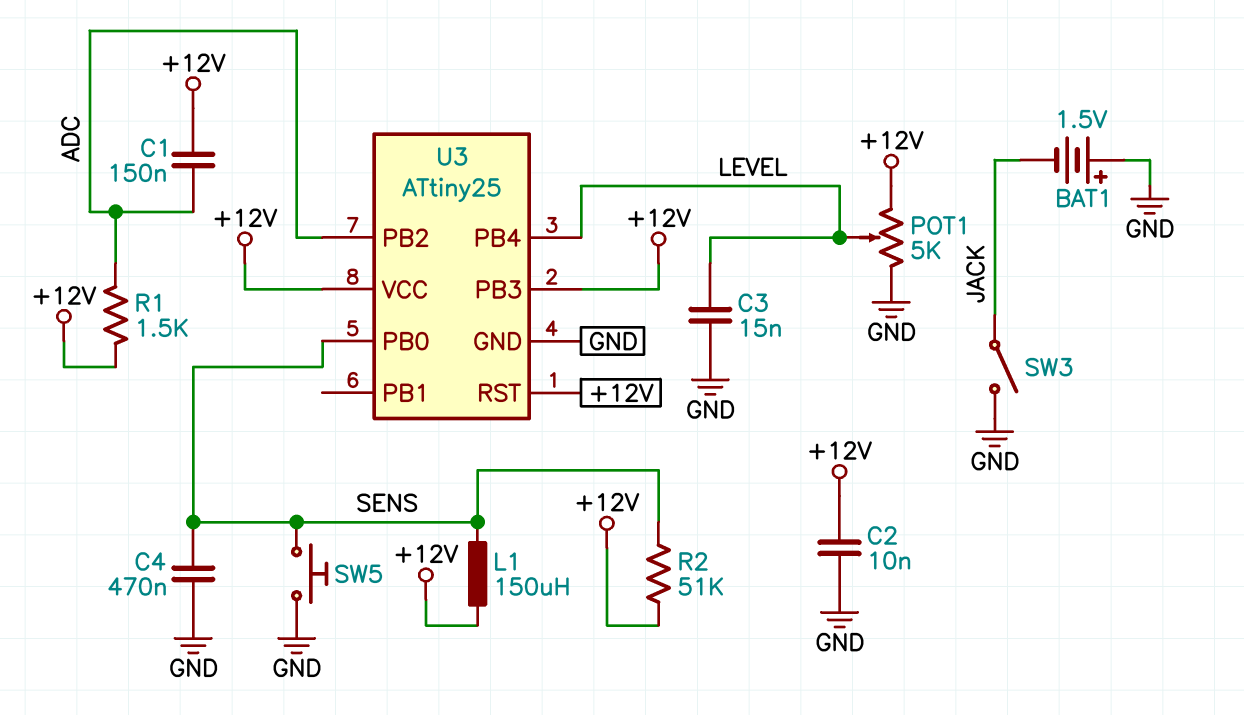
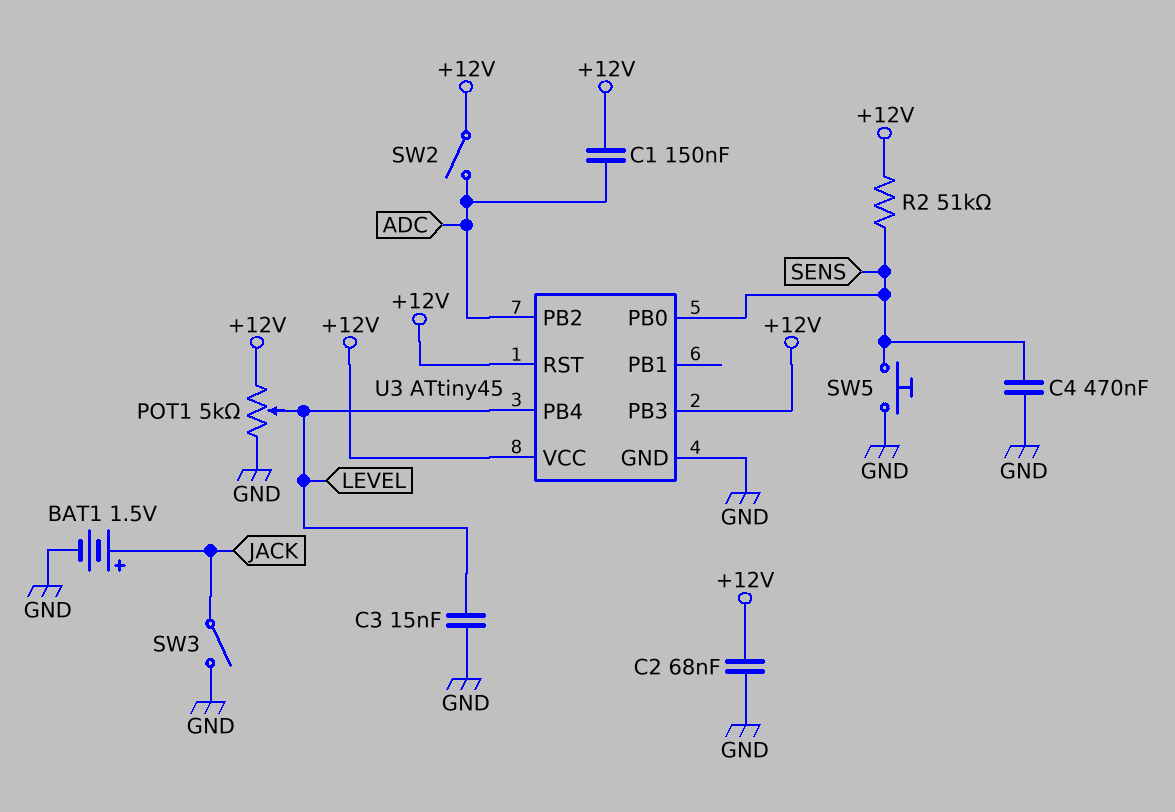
BAT1: 1.5V (plus GND, minus JACK) -> 1.5V (plus JACK, minus GND)
C2: 10nF (+12V, GND) -> 68nF (+12V, GND)
L1: 150uH (+12V, SENS) -> none
R1: 1.5k (+12V, ADC) -> none
SW2: none -> switch (+12V, ADC)
U3: ATtiny25 -> ATtiny45

